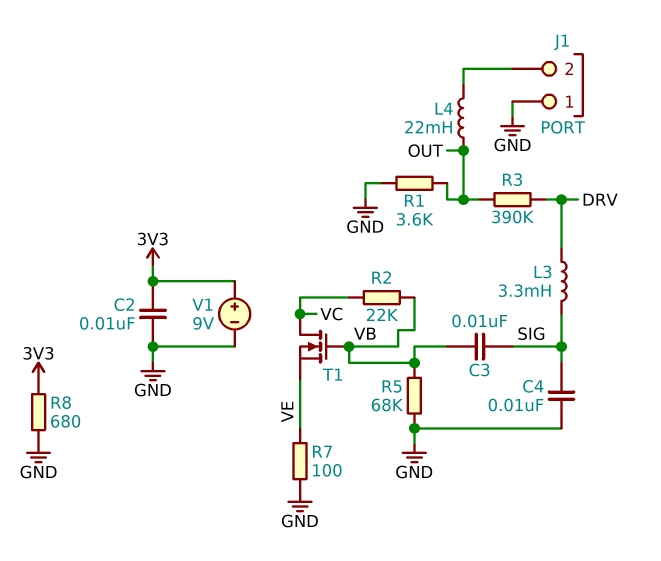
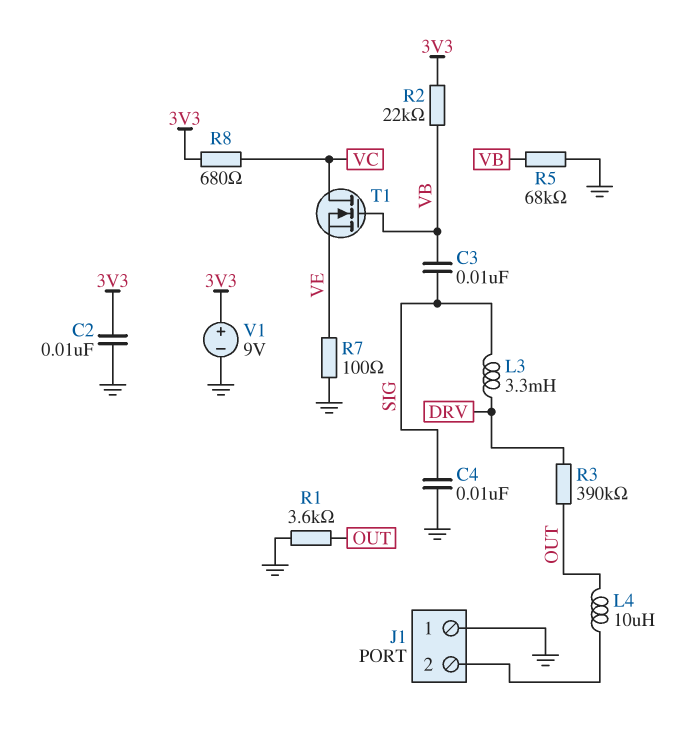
L4: 22mH (J1/2, OUT) -> 10uH (J1/2, OUT)
R2: 22k (VB, VC) -> 22k (3V3, VB)
R8: 680 (3V3, GND) -> 680 (3V3, VC)

